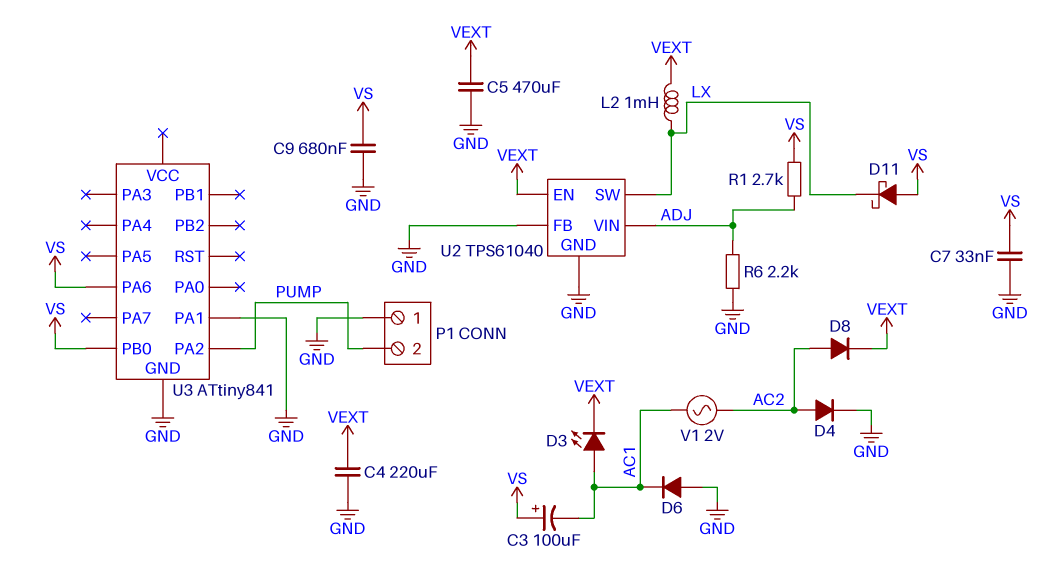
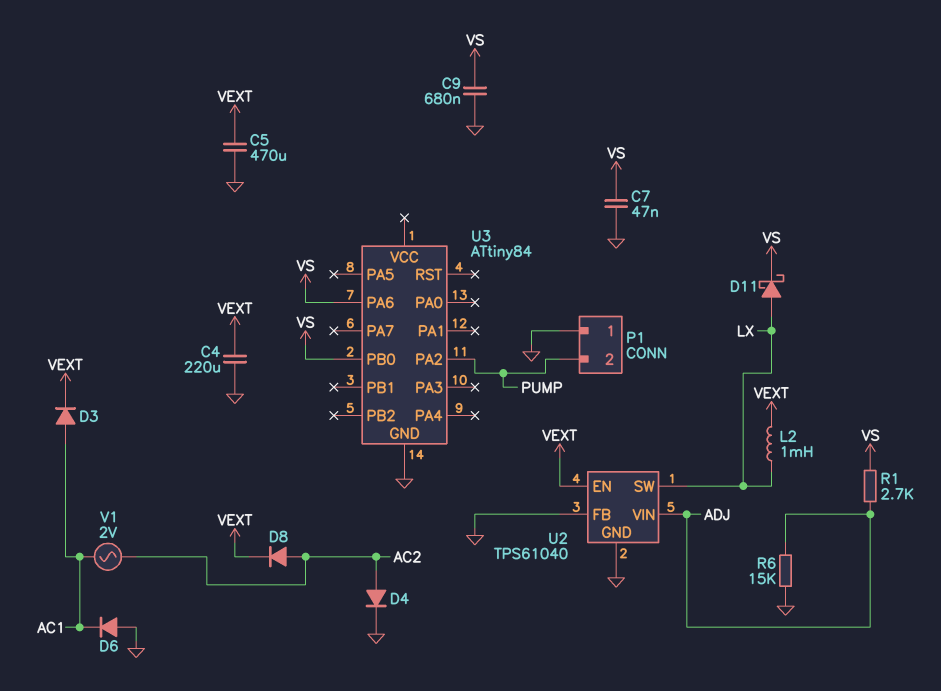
C3: 100uF (plus VS, minus AC1) -> none
C7: 33nF (GND, VS) -> 47nF (GND, VS)
D3: LED (A AC1, K VEXT) -> diode (A AC1, K VEXT)
D11: schottky (A VS, K LX) -> schottky (A LX, K VS)
R6: 2.2k (ADJ, GND) -> 15k (ADJ, GND)
U3: ATtiny841 -> ATtiny84
U3 pin PA1: GND -> none

